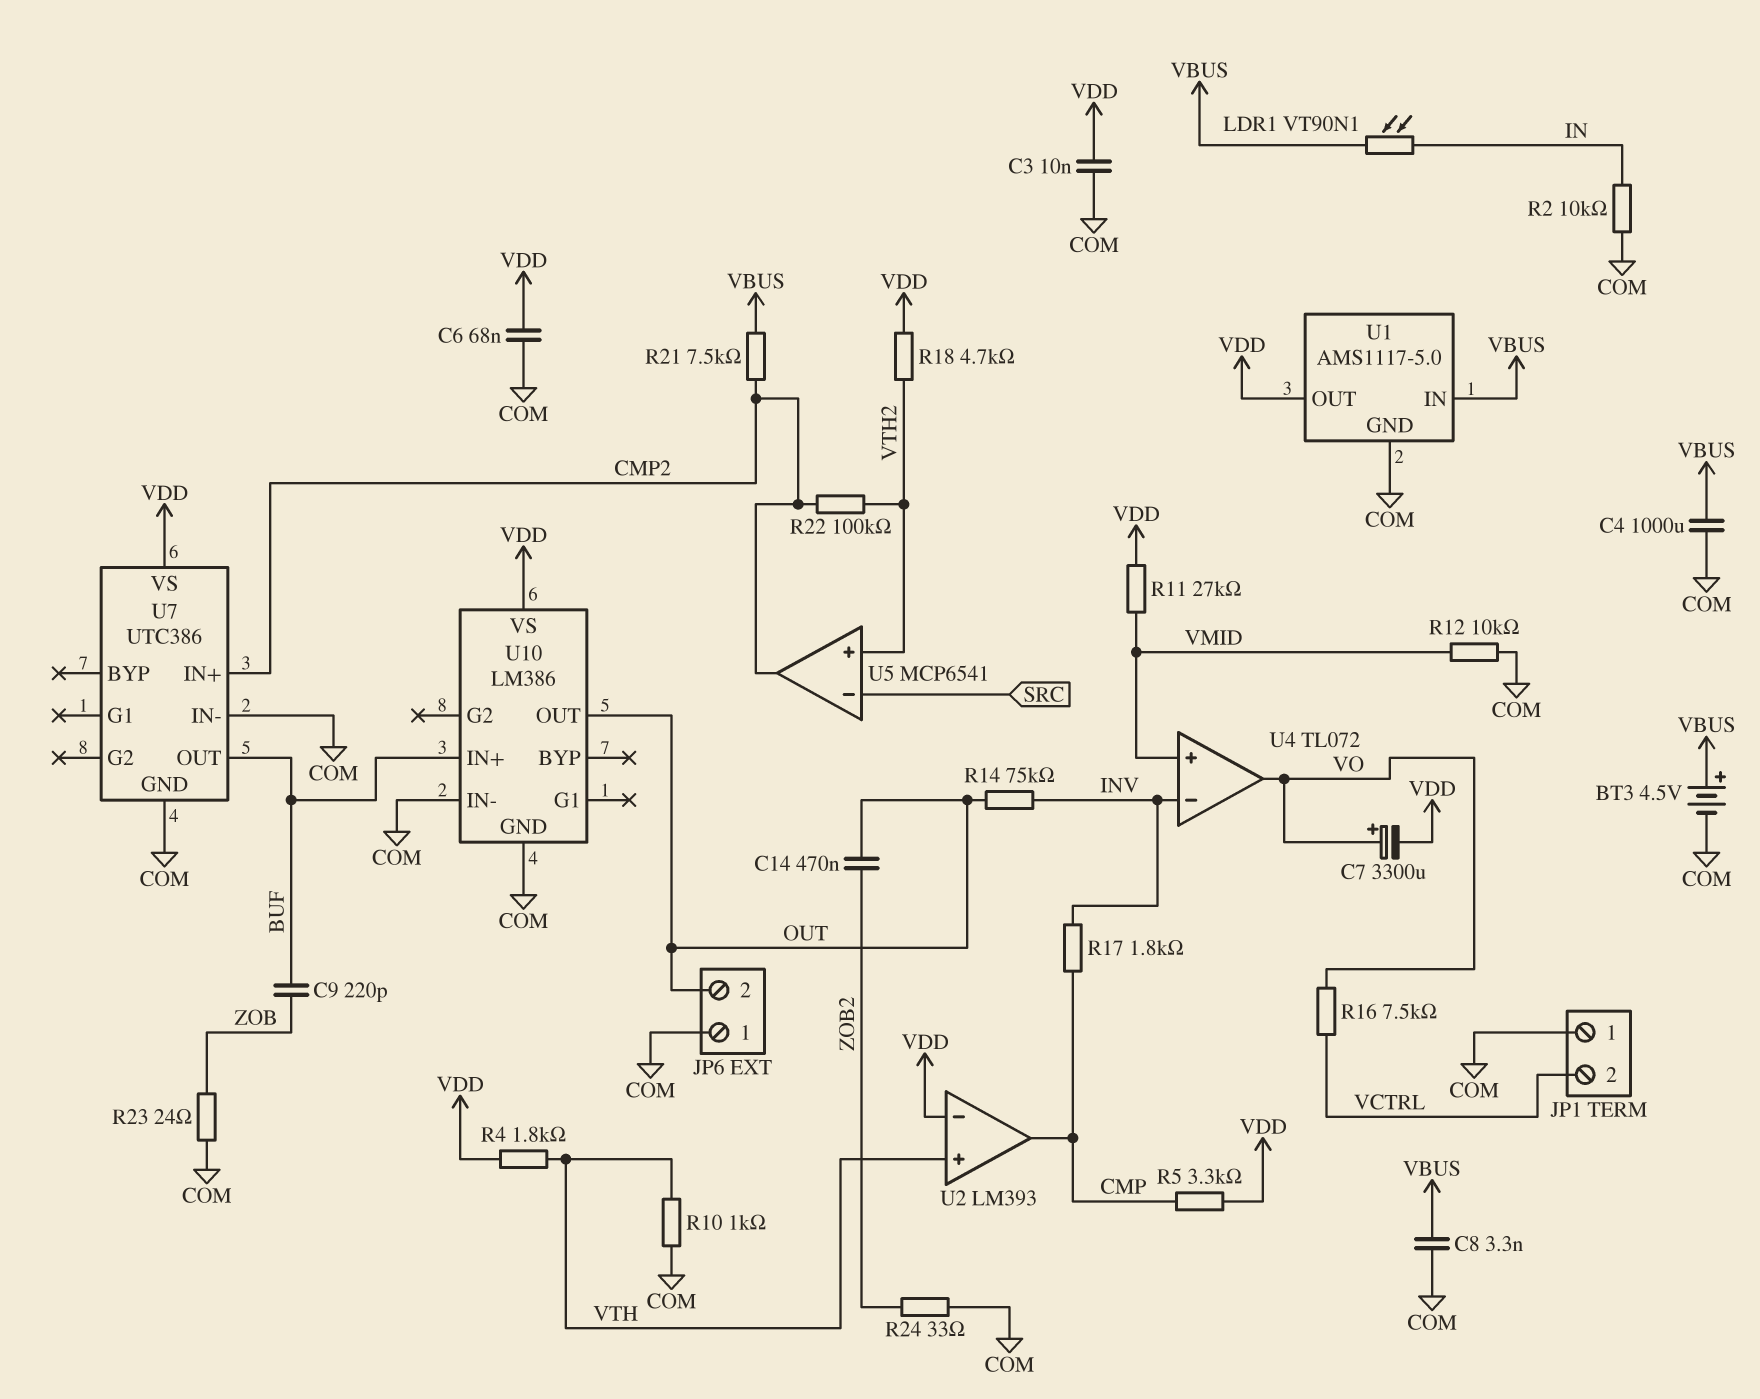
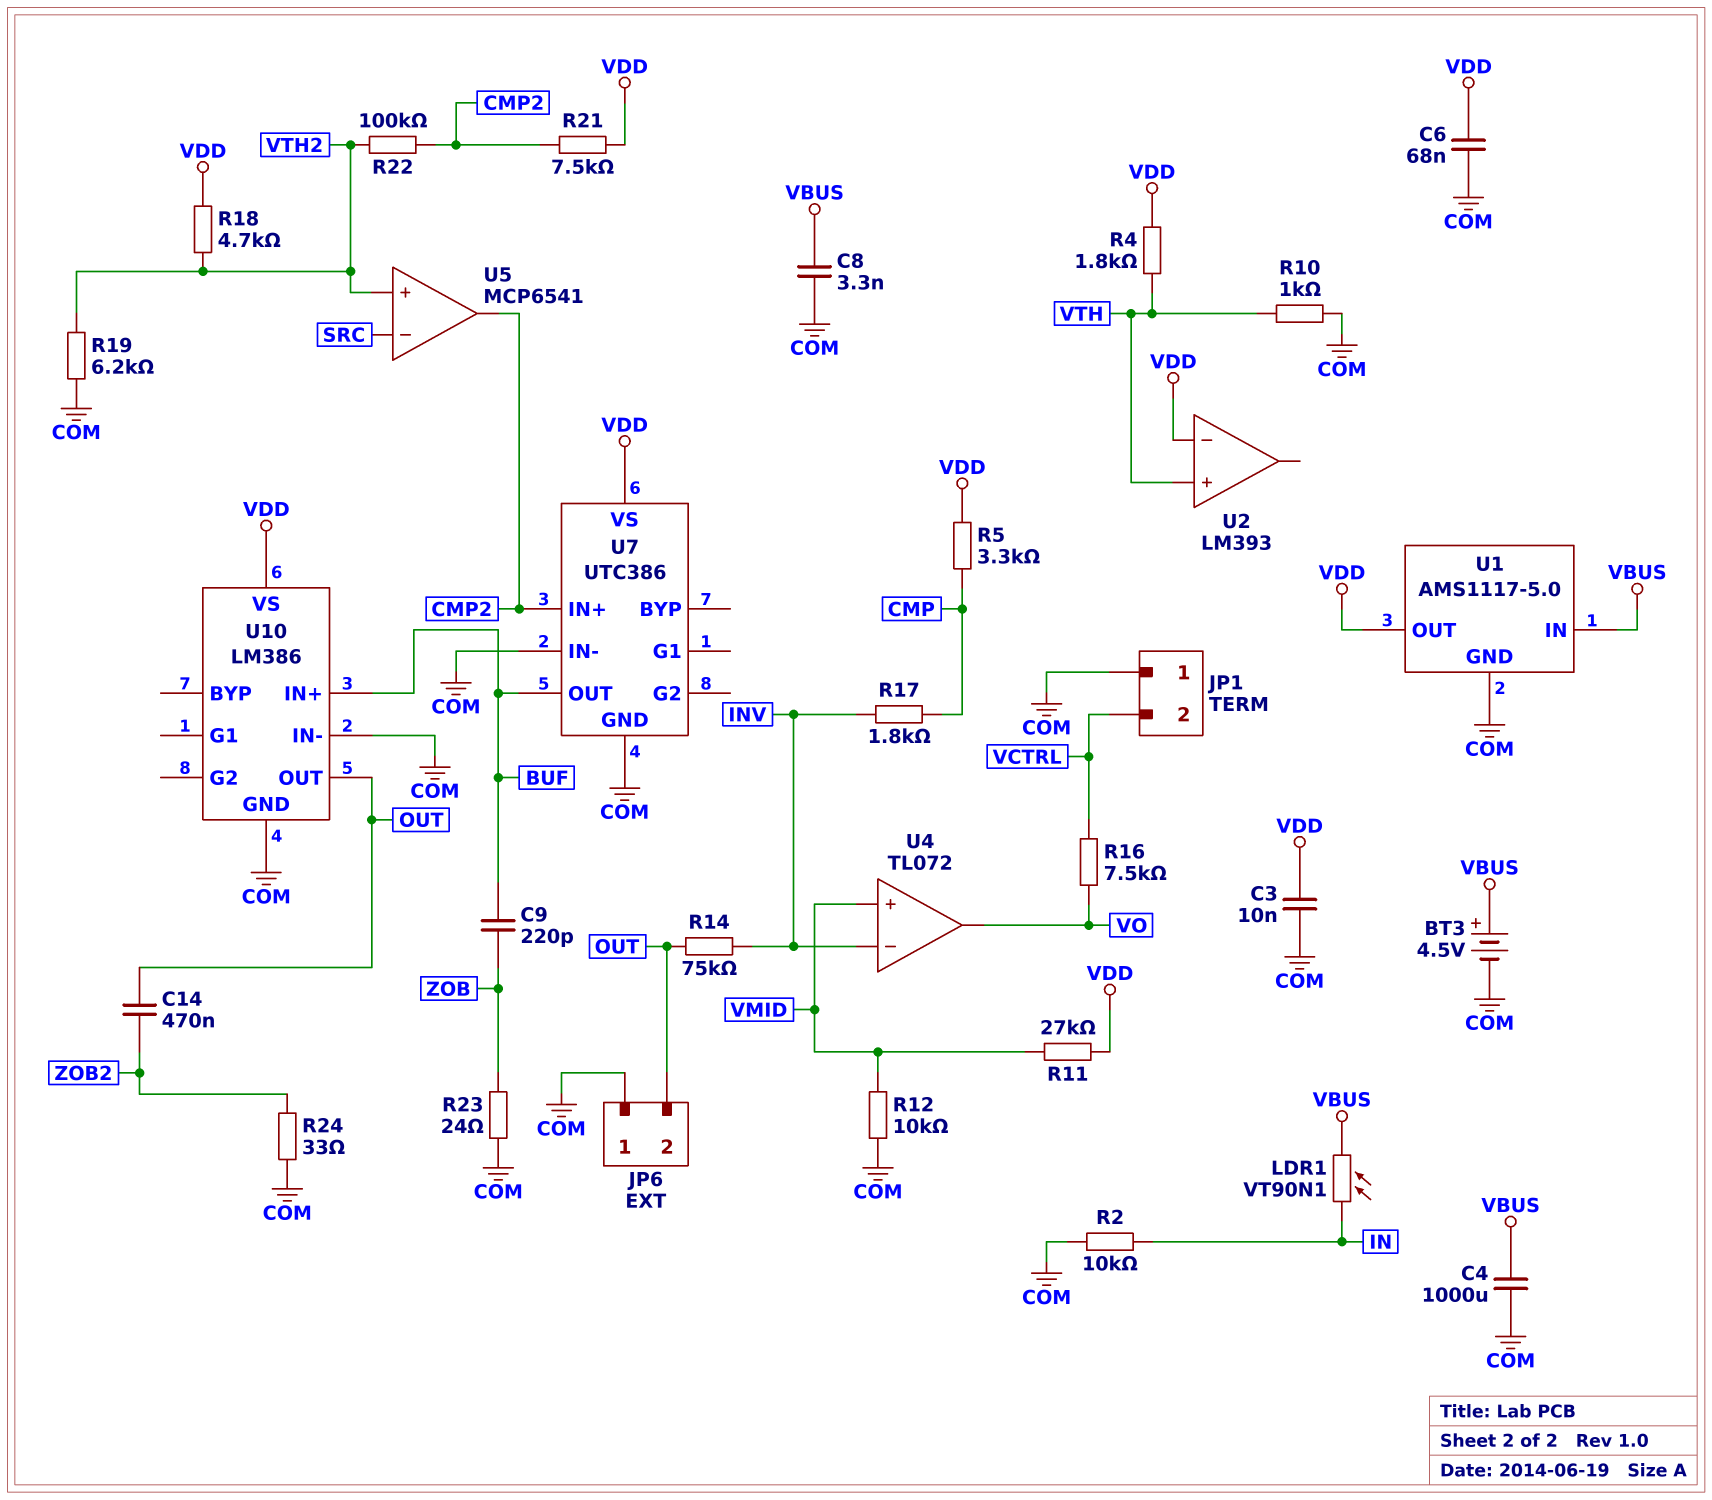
C7: 3300uF (plus VO, minus VDD) -> none
R19: none -> 6.2k (COM, VTH2)
R21: 7.5k (CMP2, VBUS) -> 7.5k (CMP2, VDD)
U2 pin out: CMP -> none

